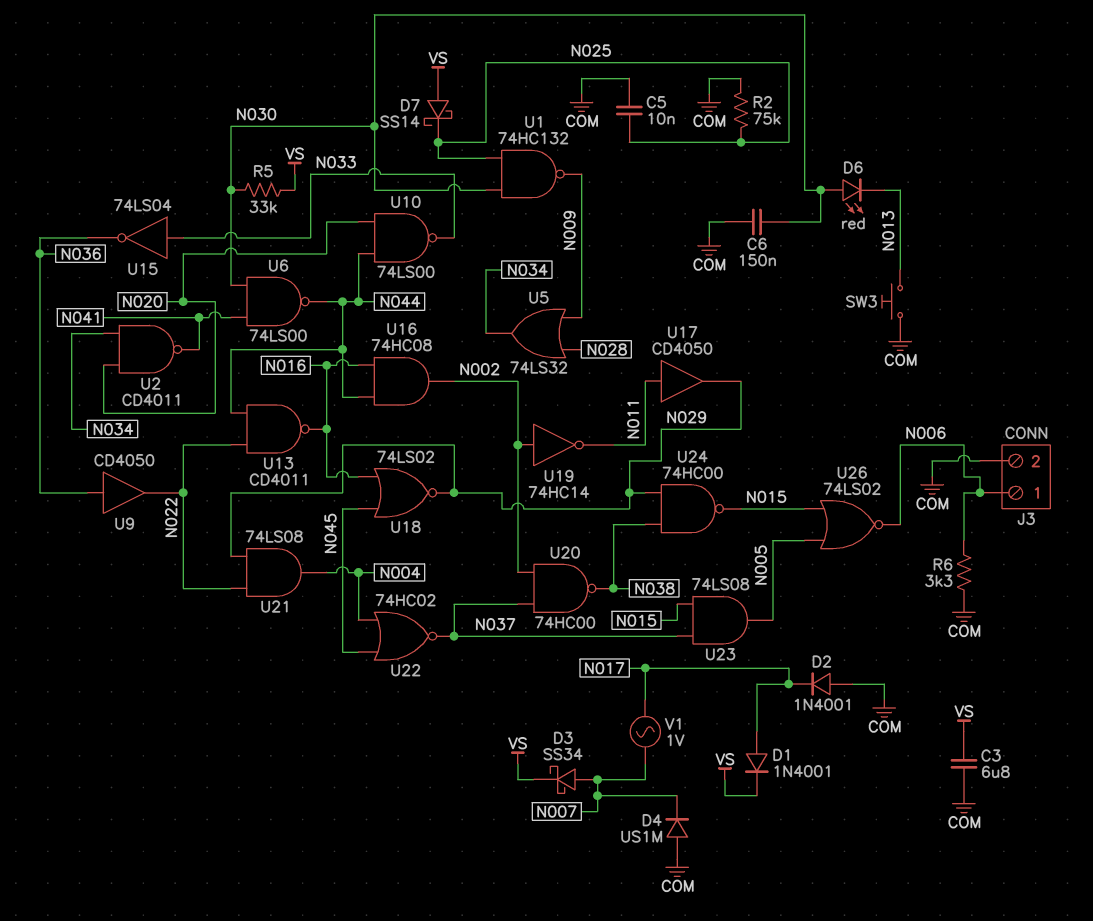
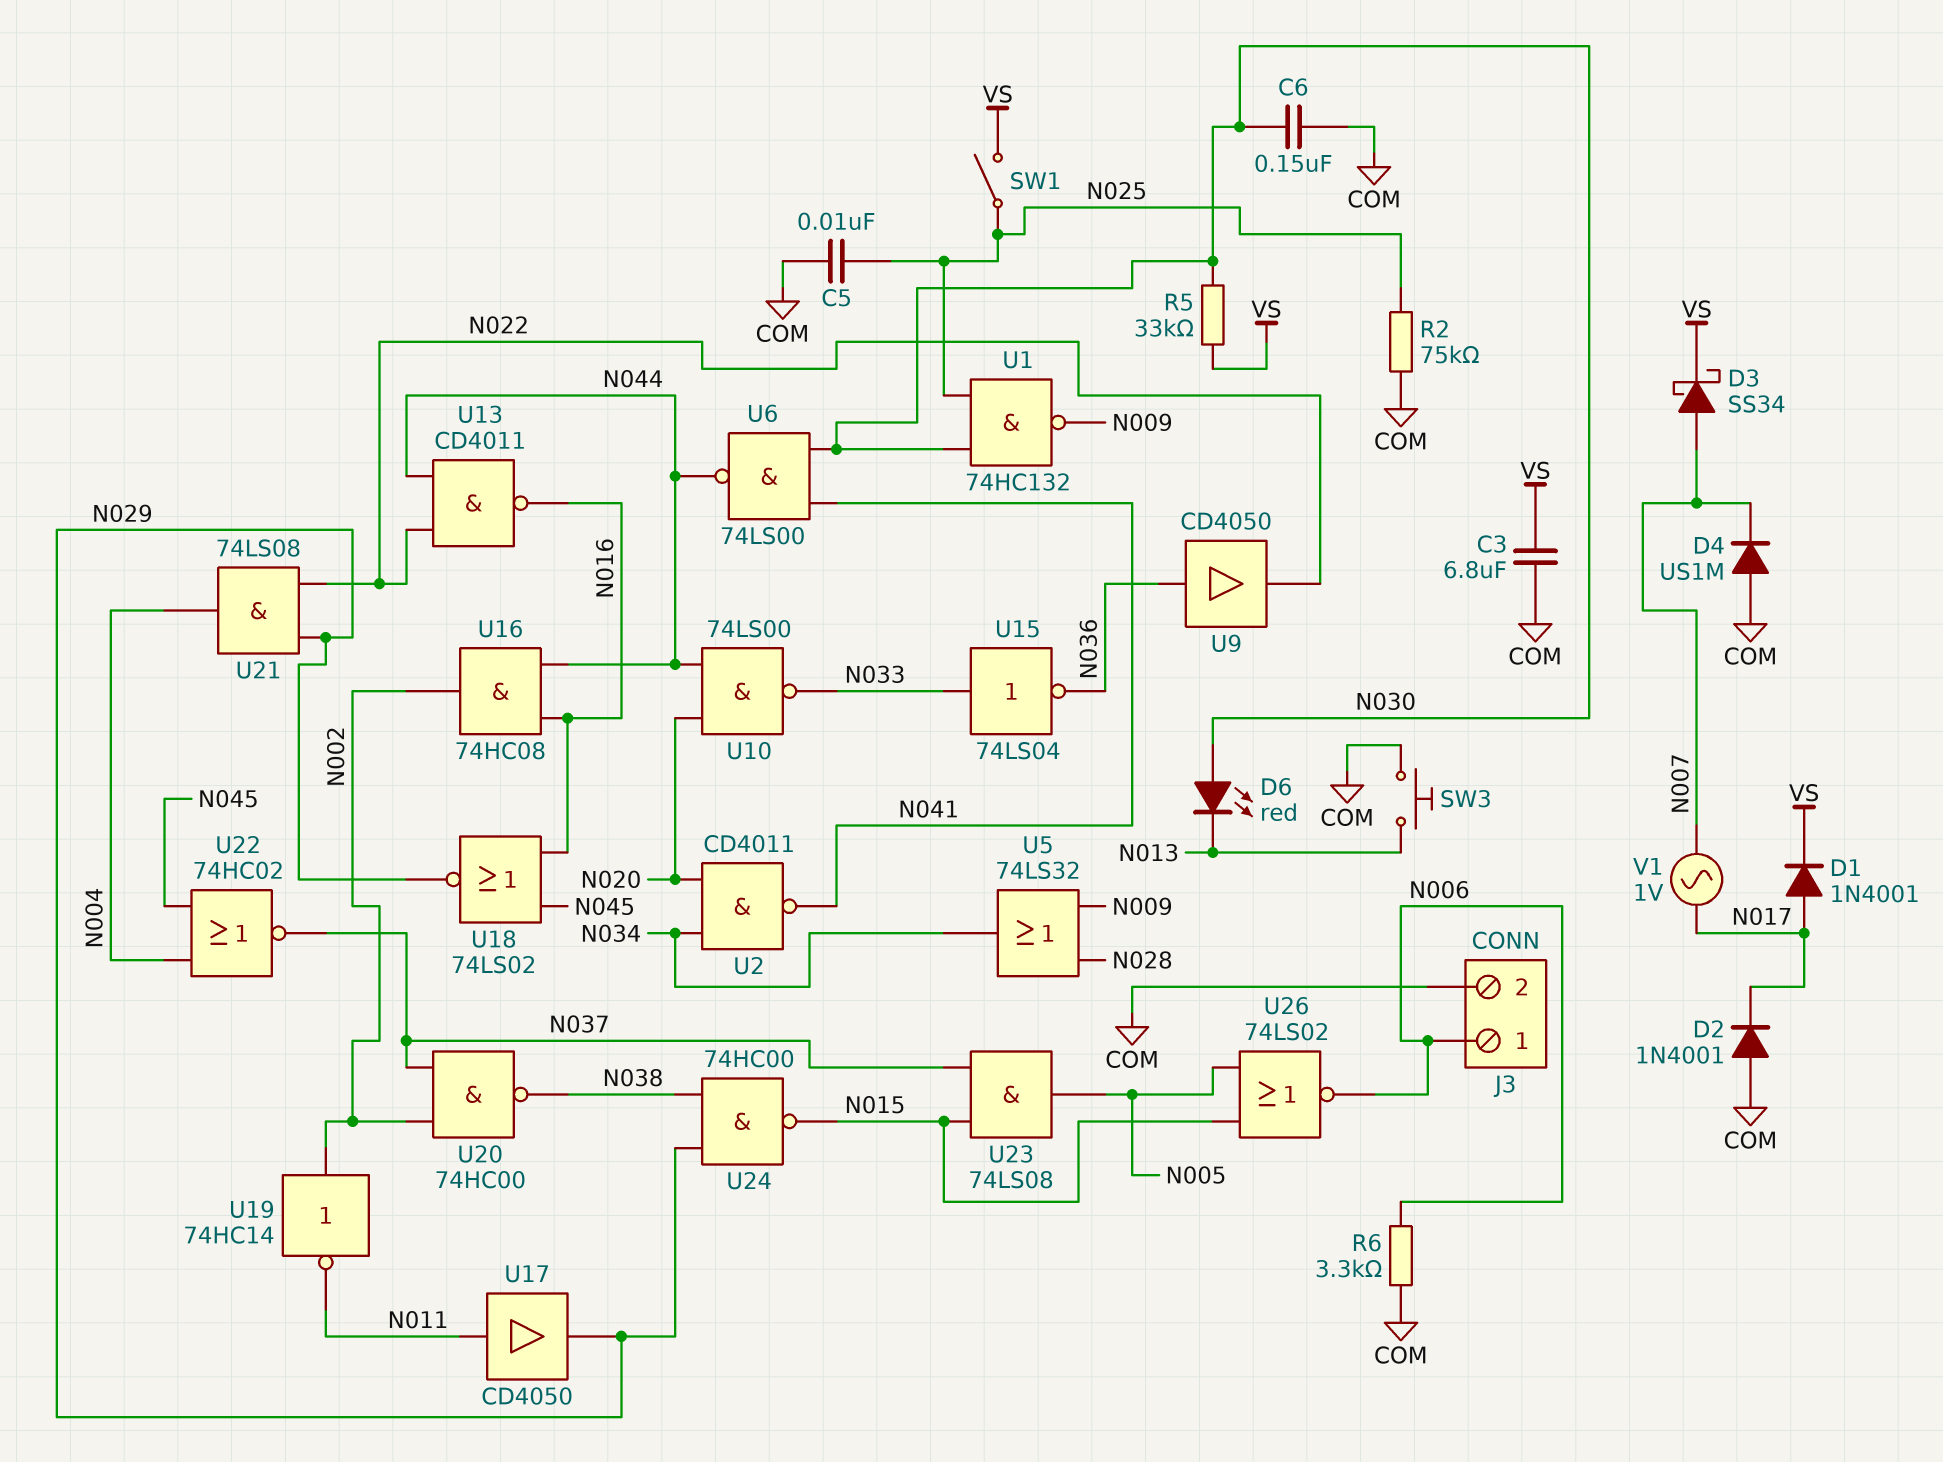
D7: schottky SS14 (A VS, K N025) -> none
SW1: none -> switch (N025, VS)

